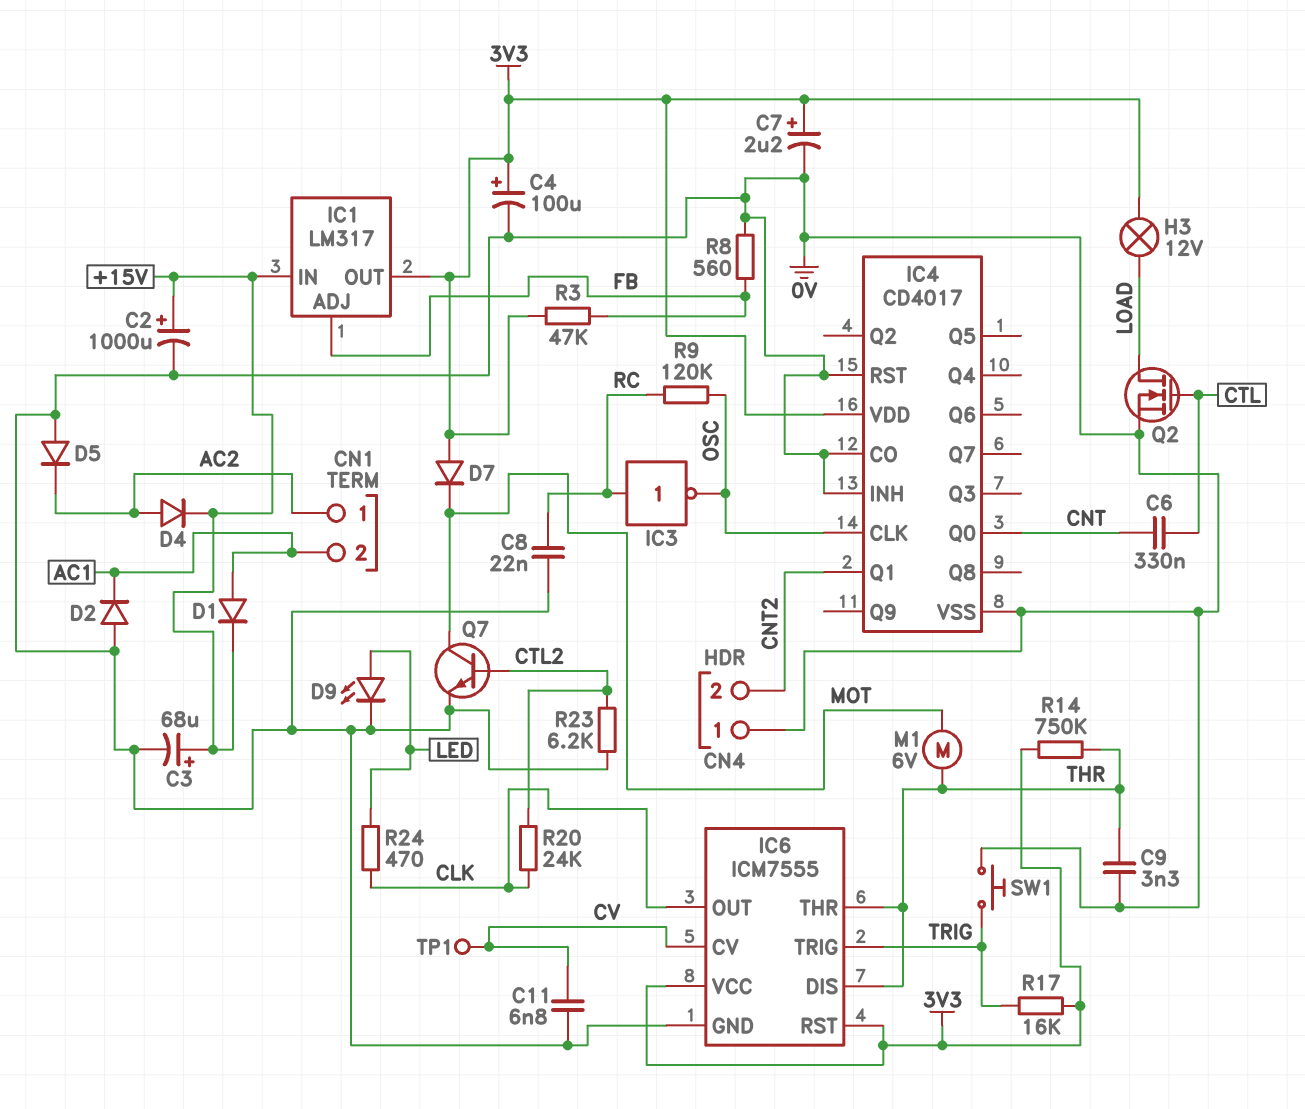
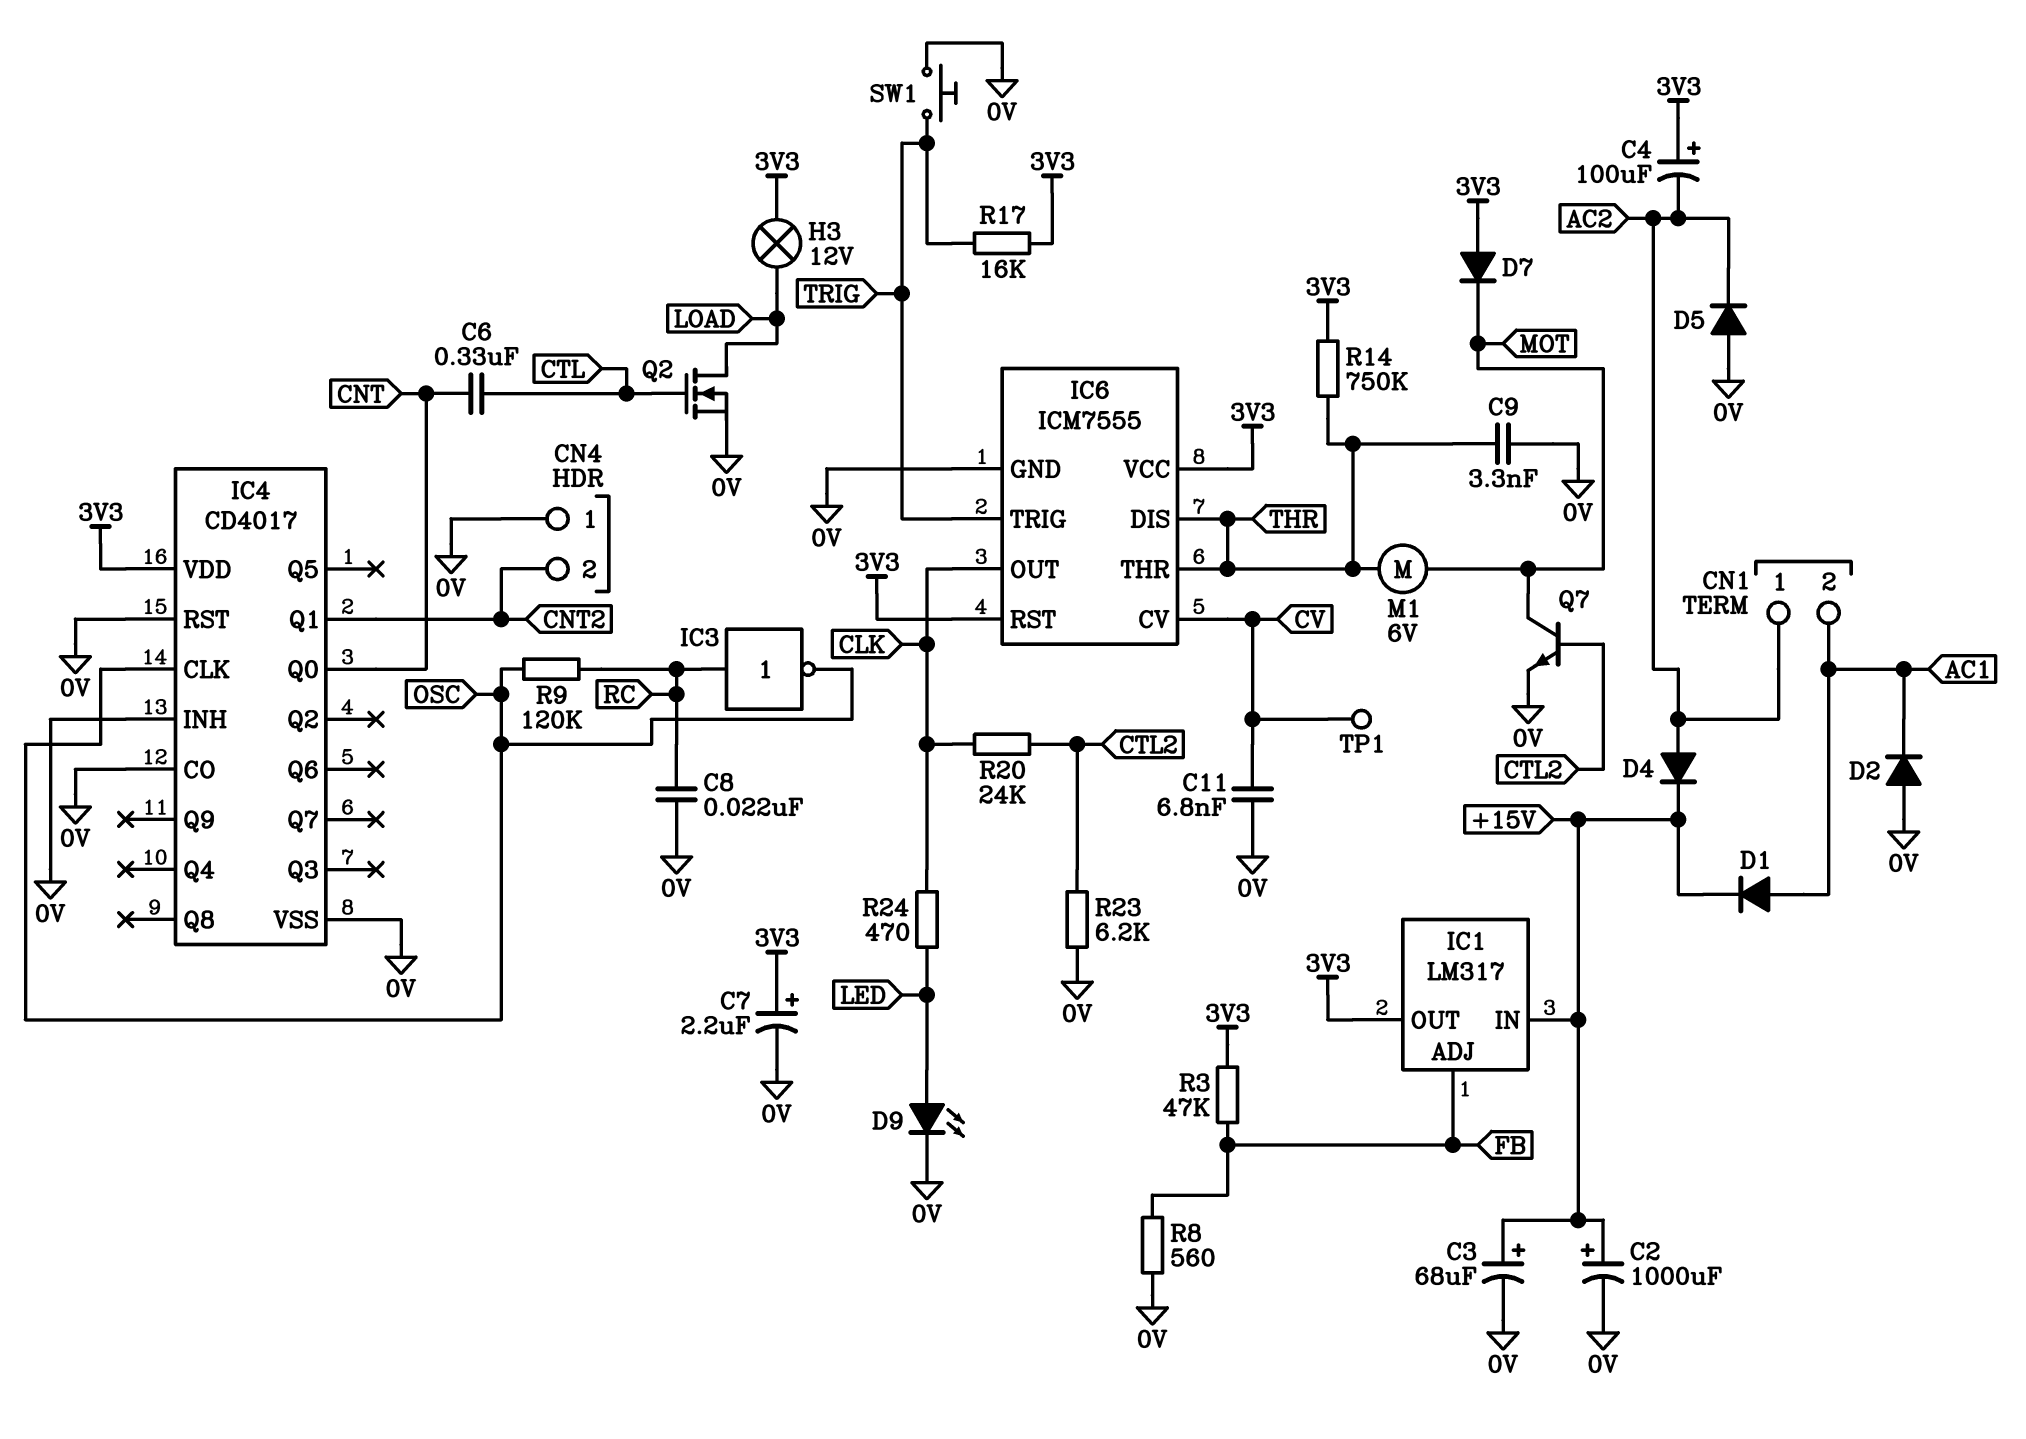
C4: 100uF (plus 3V3, minus 0V) -> 100uF (plus 3V3, minus AC2)

